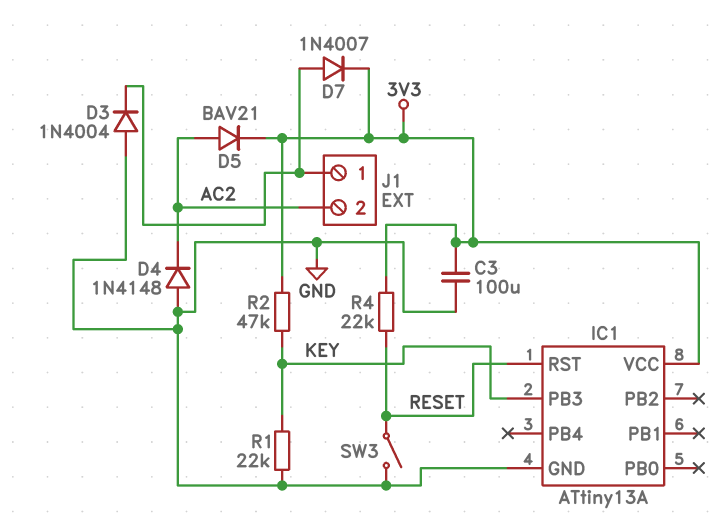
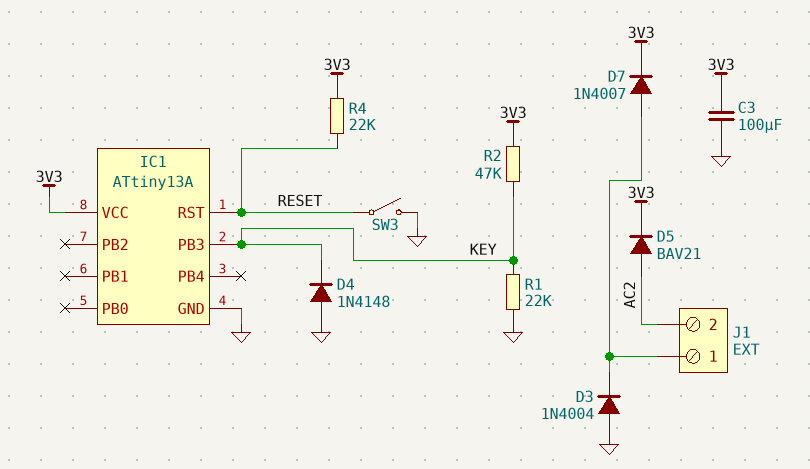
D4: diode 1N4148 (A GND, K AC2) -> diode 1N4148 (A GND, K KEY)

